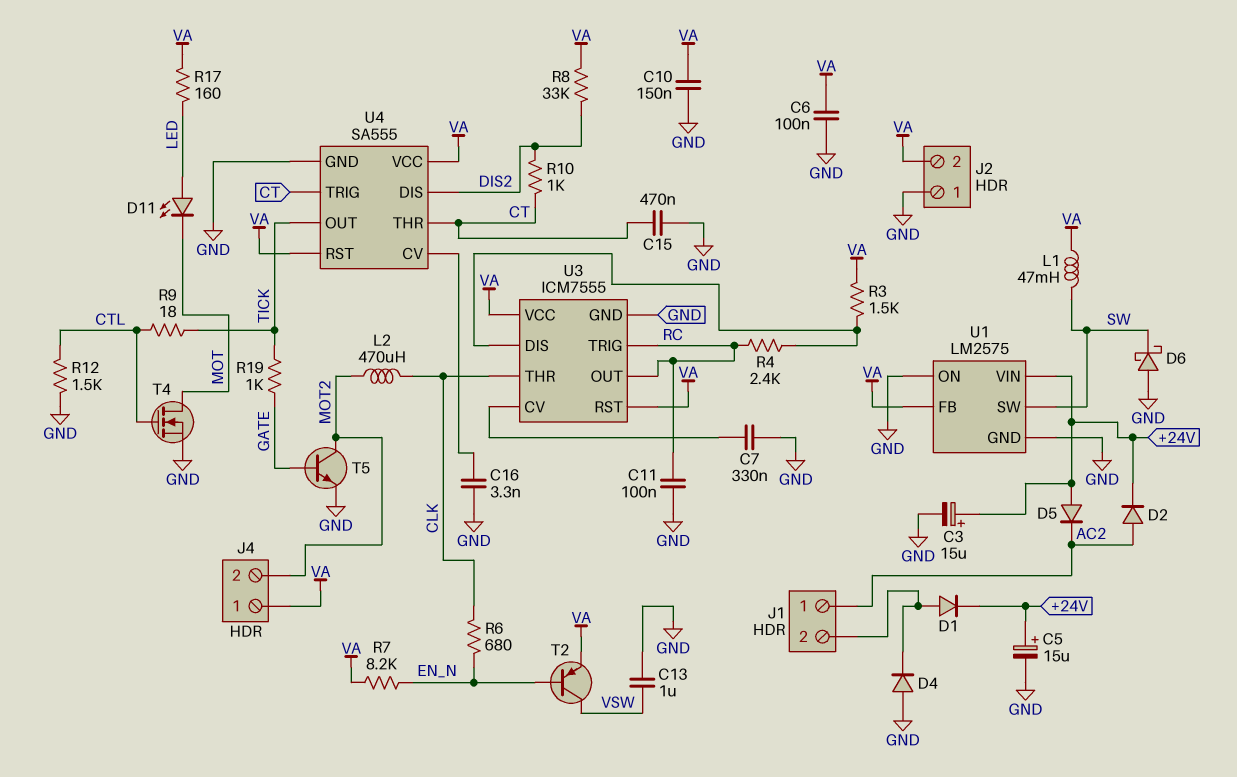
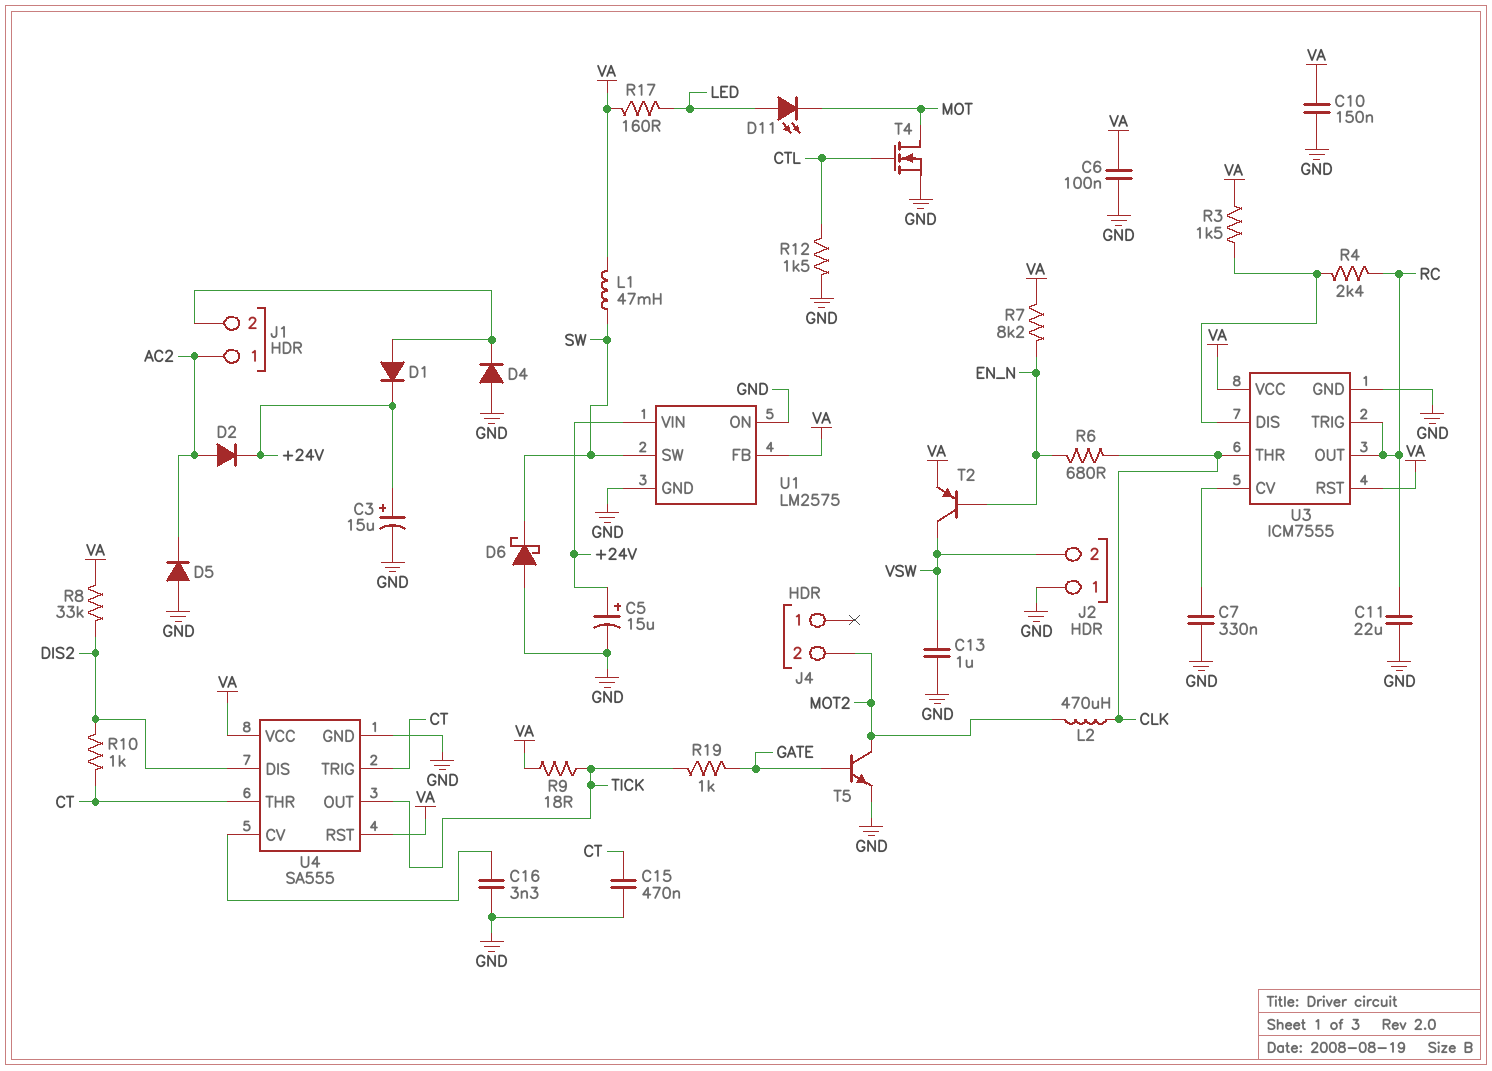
C11: 100nF (GND, RC) -> 22uF (GND, RC)
D5: diode (A +24V, K AC2) -> diode (A GND, K AC2)
J2 pin 2: VA -> VSW
J4 pin 1: VA -> none
R9: 18 (CTL, TICK) -> 18 (TICK, VA)

